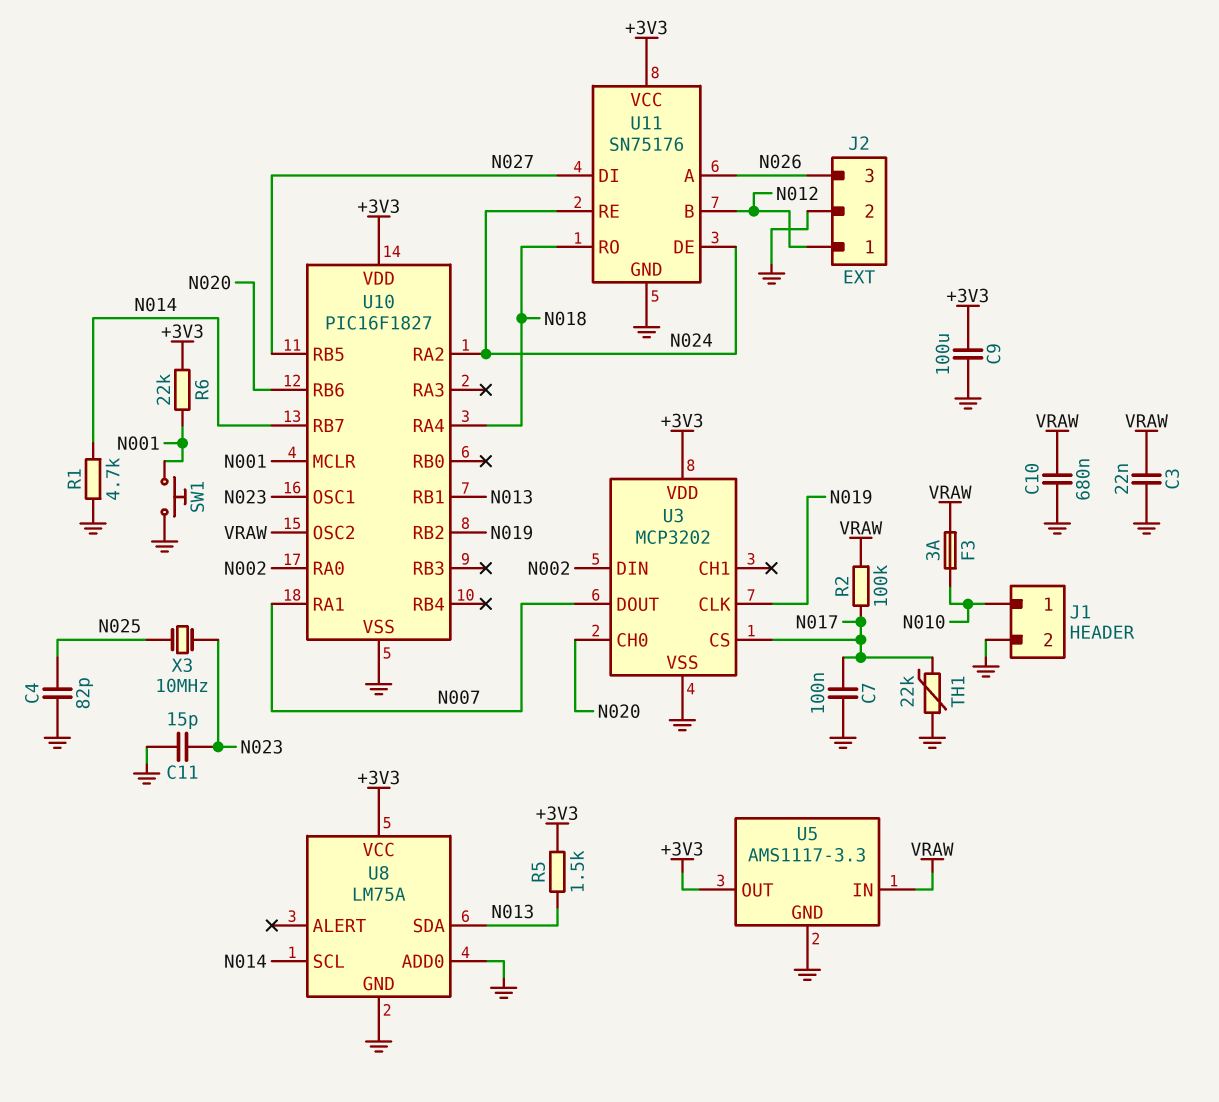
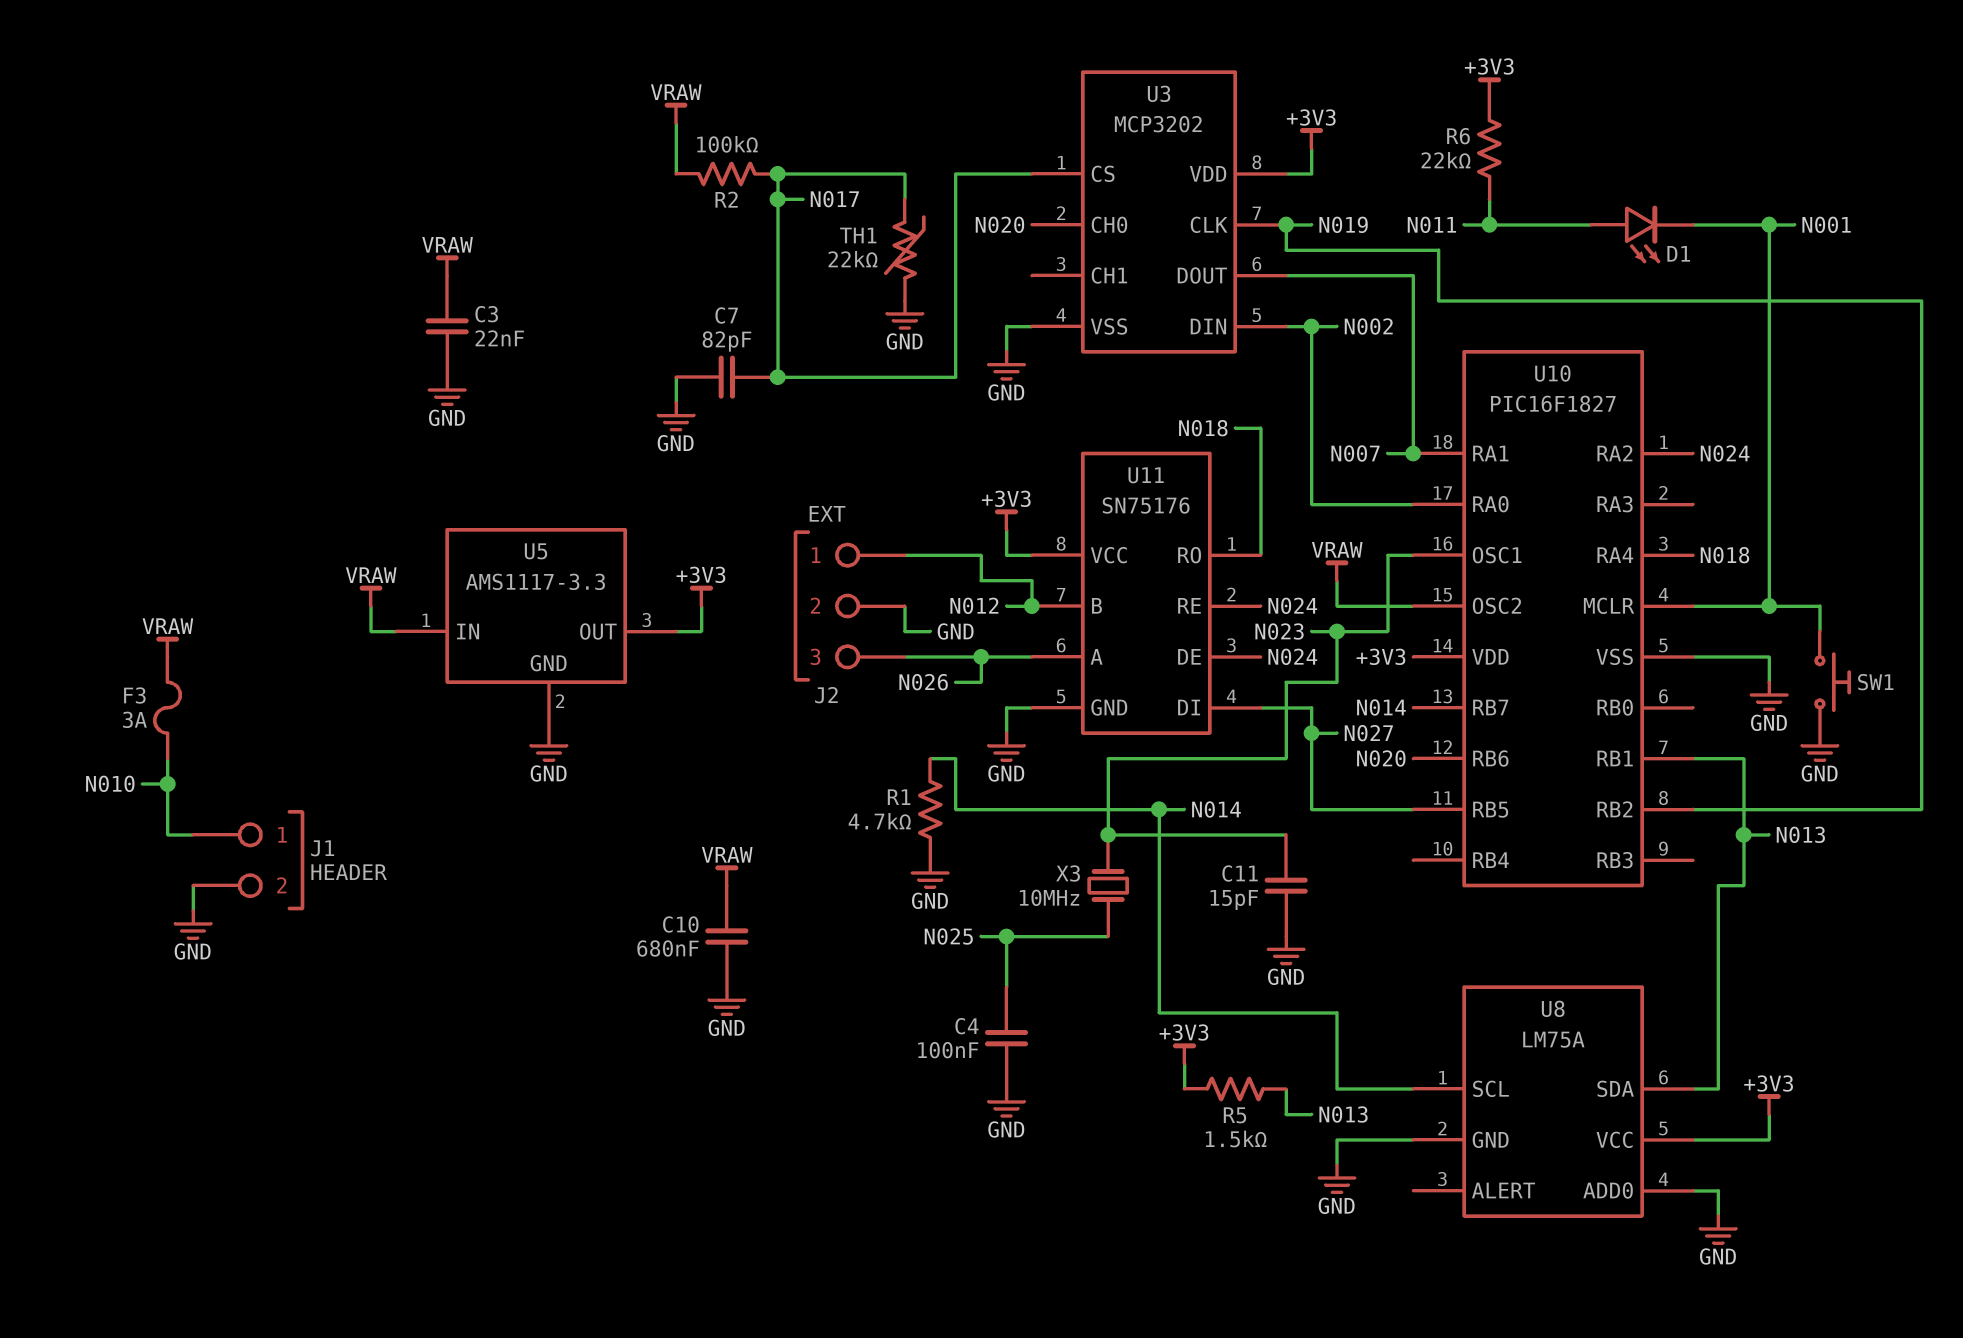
C4: 82pF (GND, N025) -> 100nF (GND, N025)
C7: 100nF (GND, N017) -> 82pF (GND, N017)
C9: 100uF (+3V3, GND) -> none
D1: none -> LED (A N011, K N001)
R6: 22k (+3V3, N001) -> 22k (+3V3, N011)

